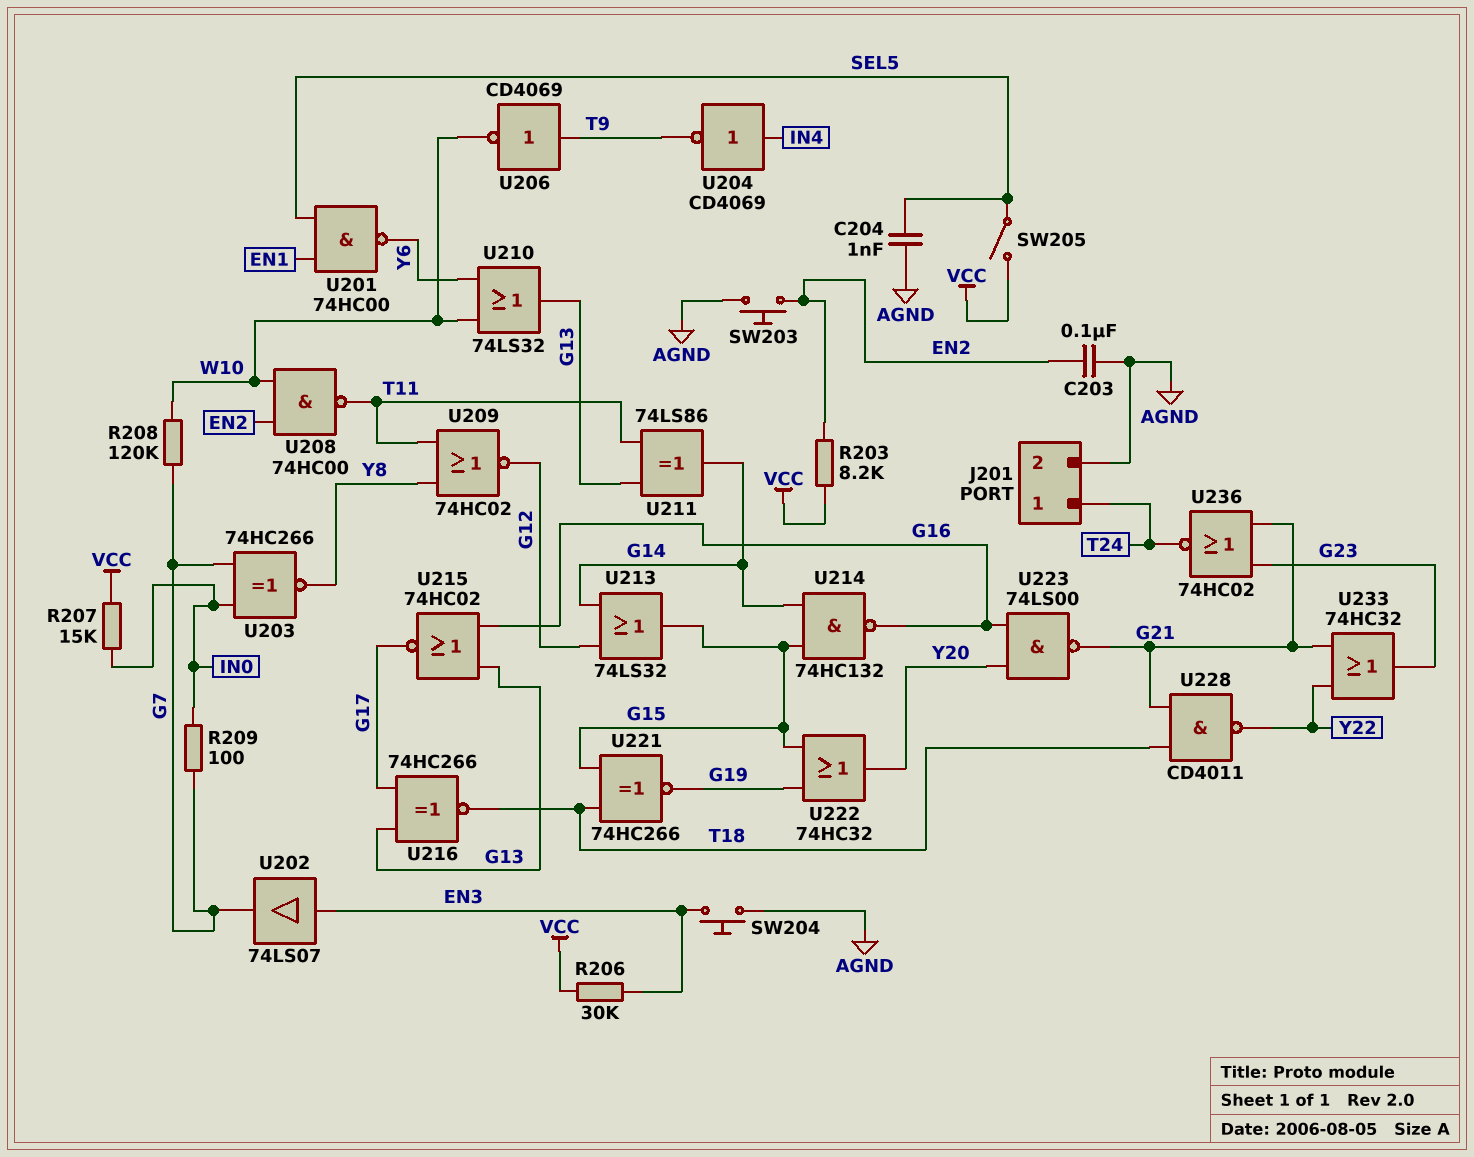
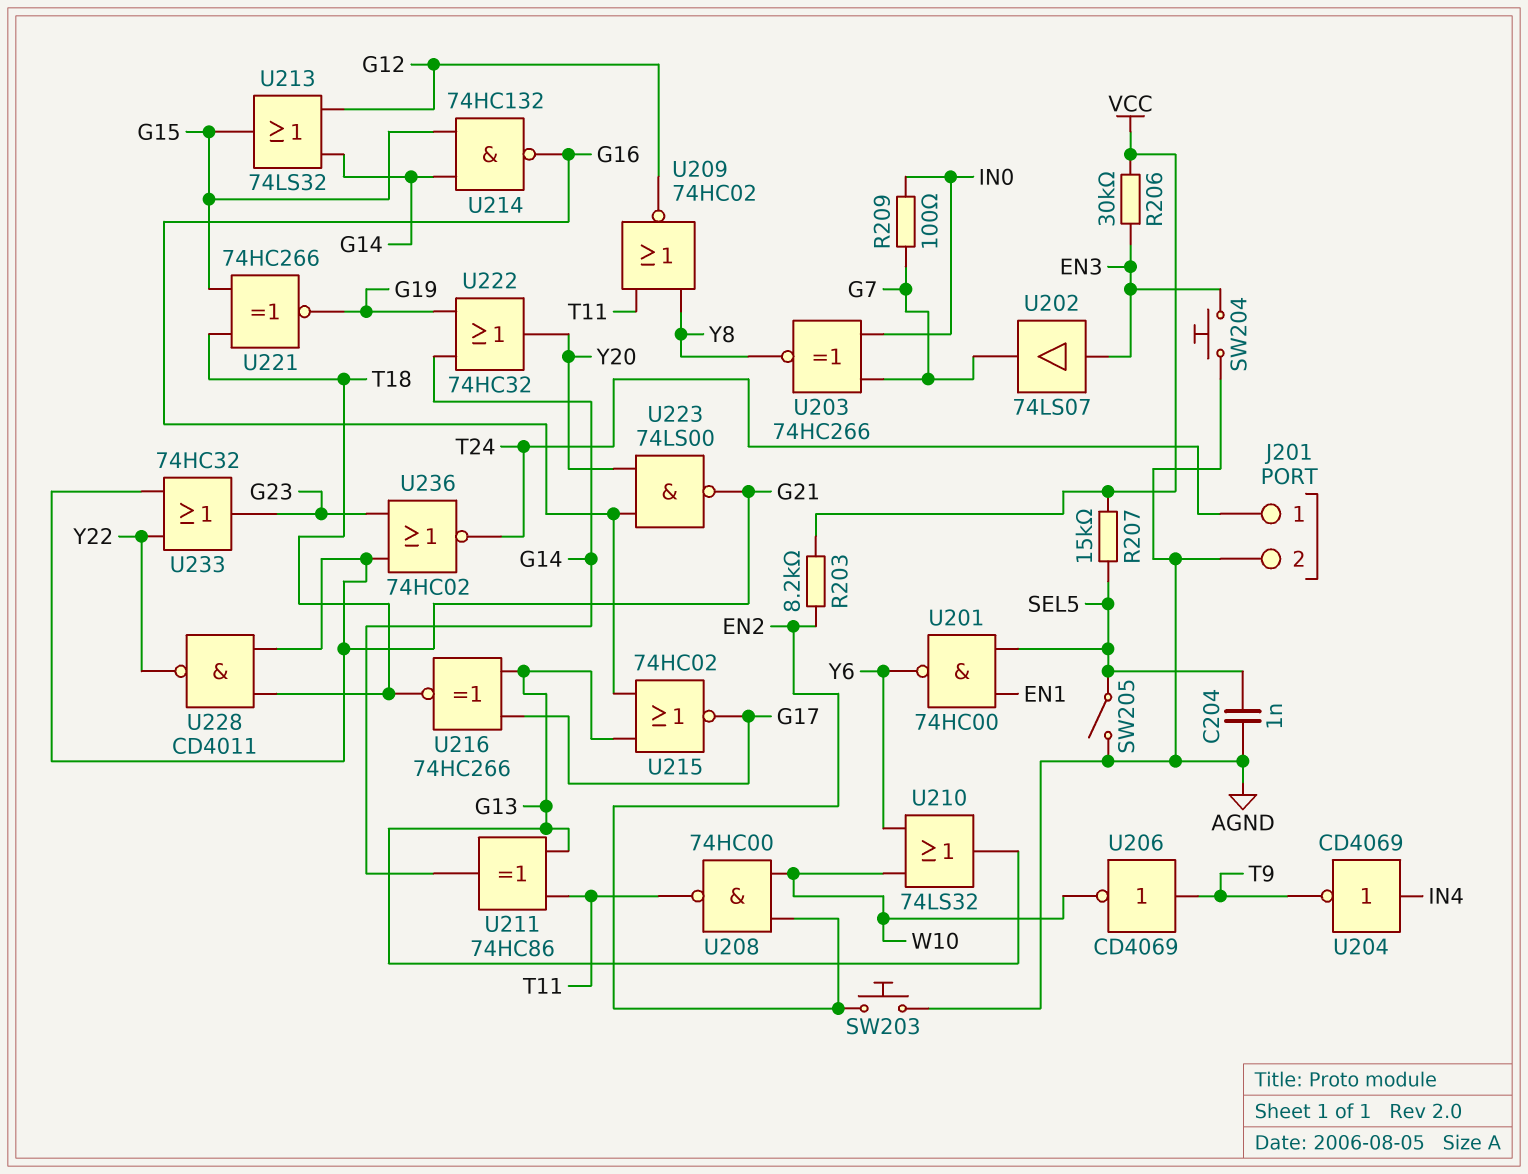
C203: 100nF (AGND, EN2) -> none
R207: 15k (IN0, VCC) -> 15k (SEL5, VCC)
R208: 120k (G7, W10) -> none
SW205: switch (SEL5, VCC) -> switch (AGND, SEL5)
U211: XOR 74LS86 (in G13, in T11, out G14) -> XOR 74HC86 (in G13, in T11, out G14)
U222: OR 74HC32 (in G15, in G19, out Y20) -> OR 74HC32 (in G14, in G19, out Y20)

